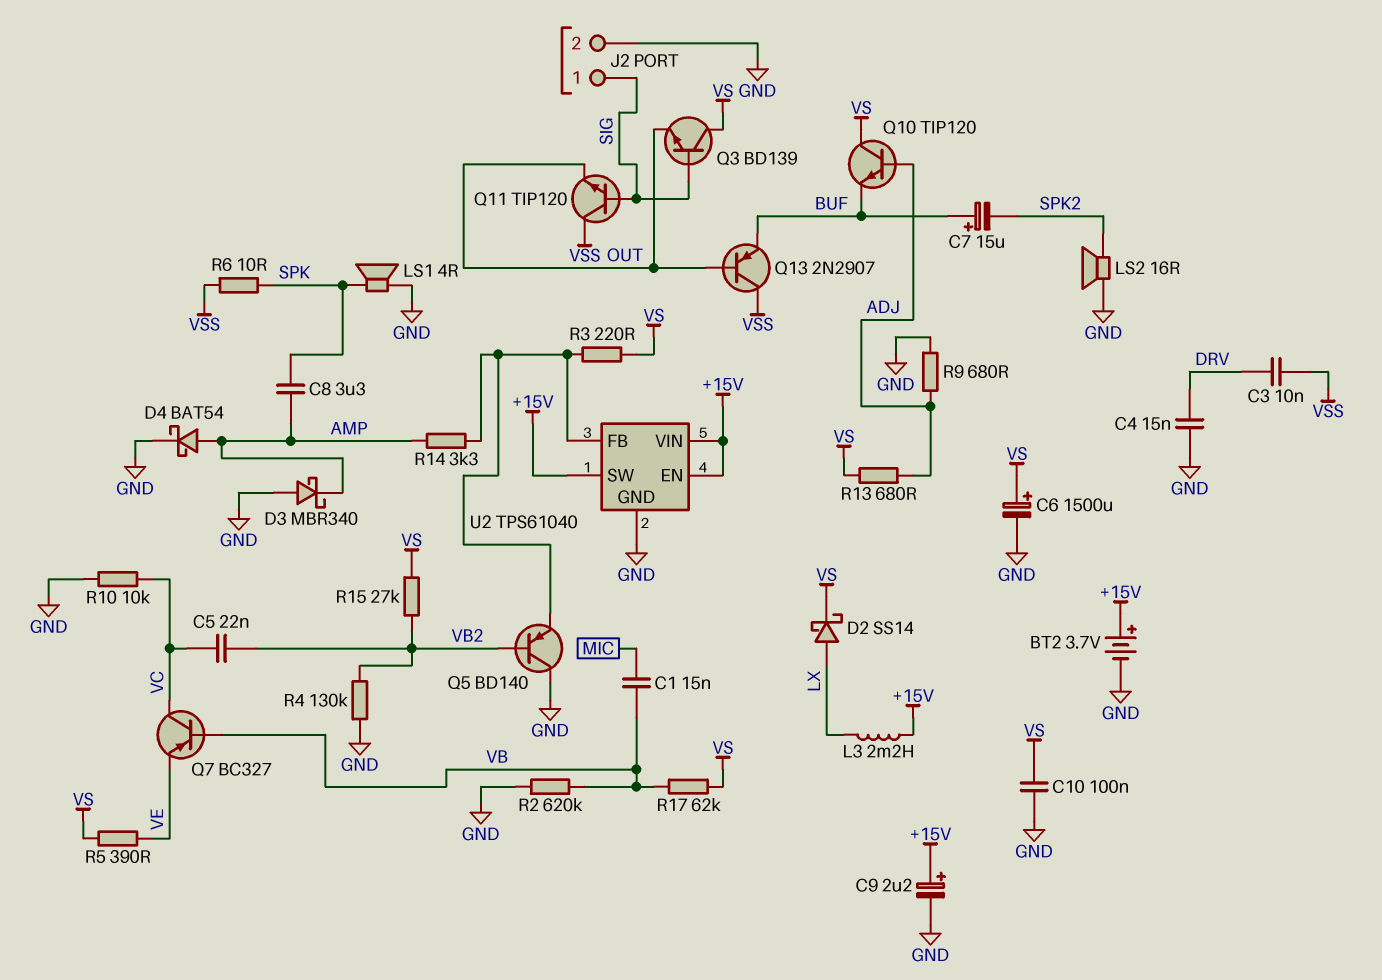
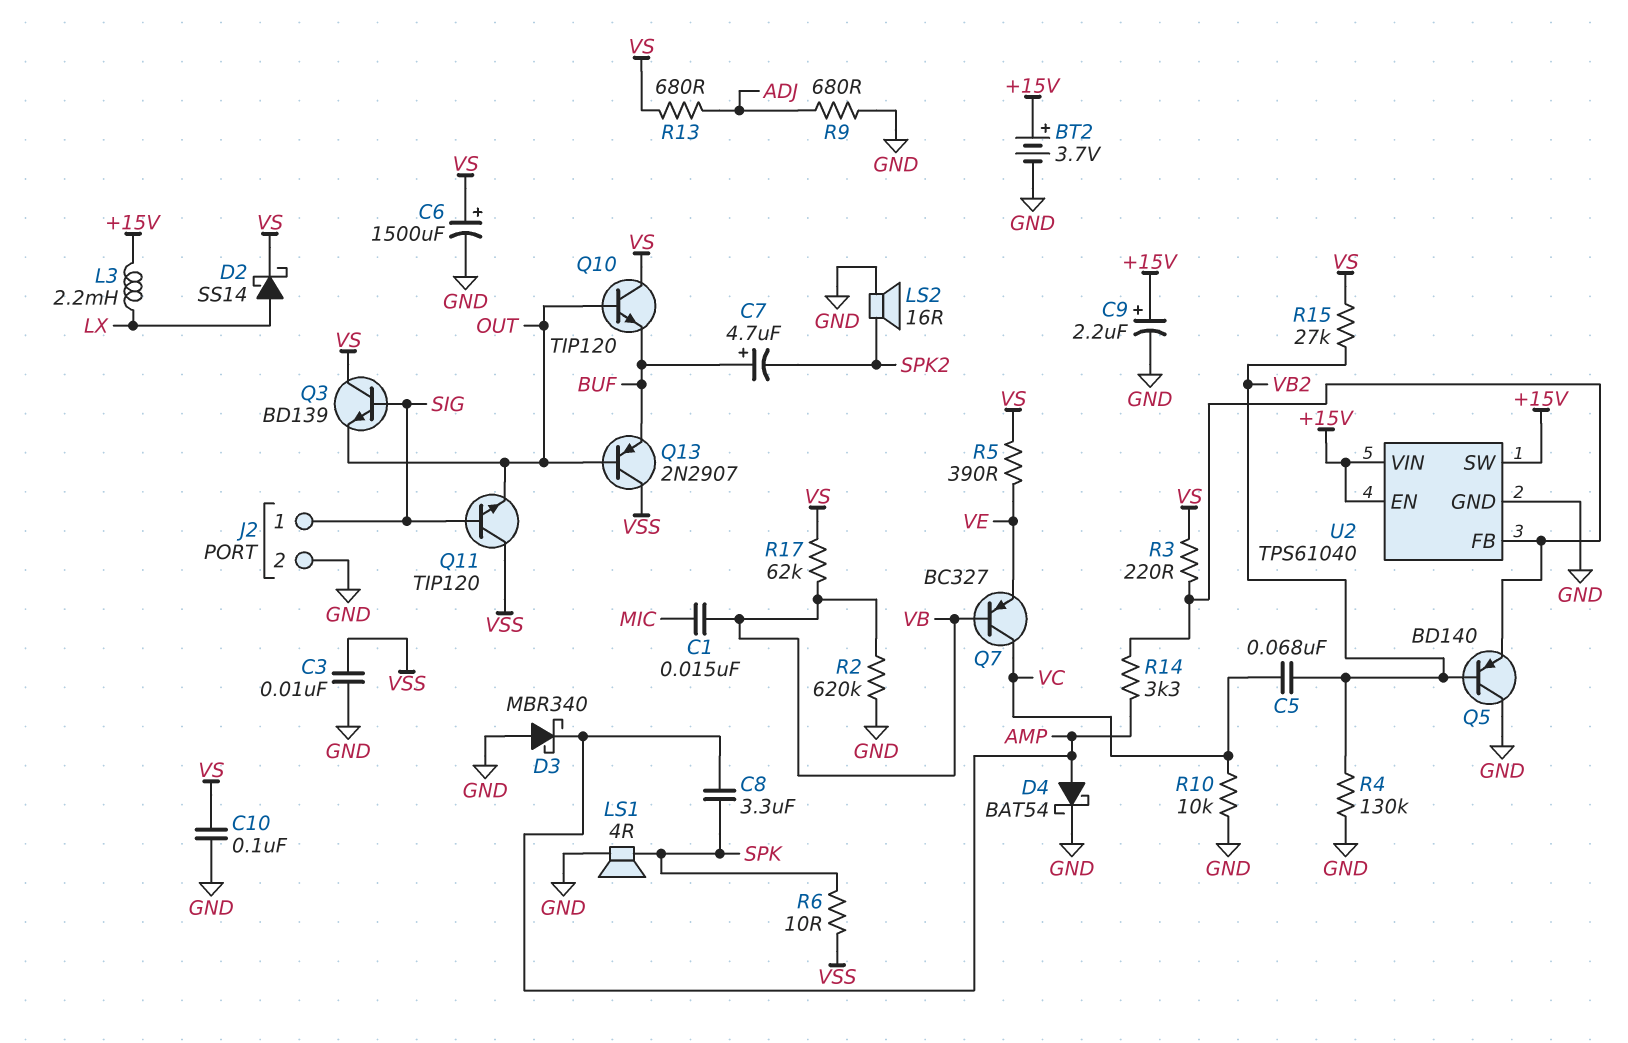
C3: 10nF (DRV, VSS) -> 10nF (GND, VSS)
C4: 15nF (DRV, GND) -> none
C5: 22nF (VB2, VC) -> 68nF (VB2, VC)
C7: 15uF (plus BUF, minus SPK2) -> 4.7uF (plus BUF, minus SPK2)
Q10: NPN TIP120 (B ADJ, C VS, E BUF) -> NPN TIP120 (B OUT, C VS, E BUF)

